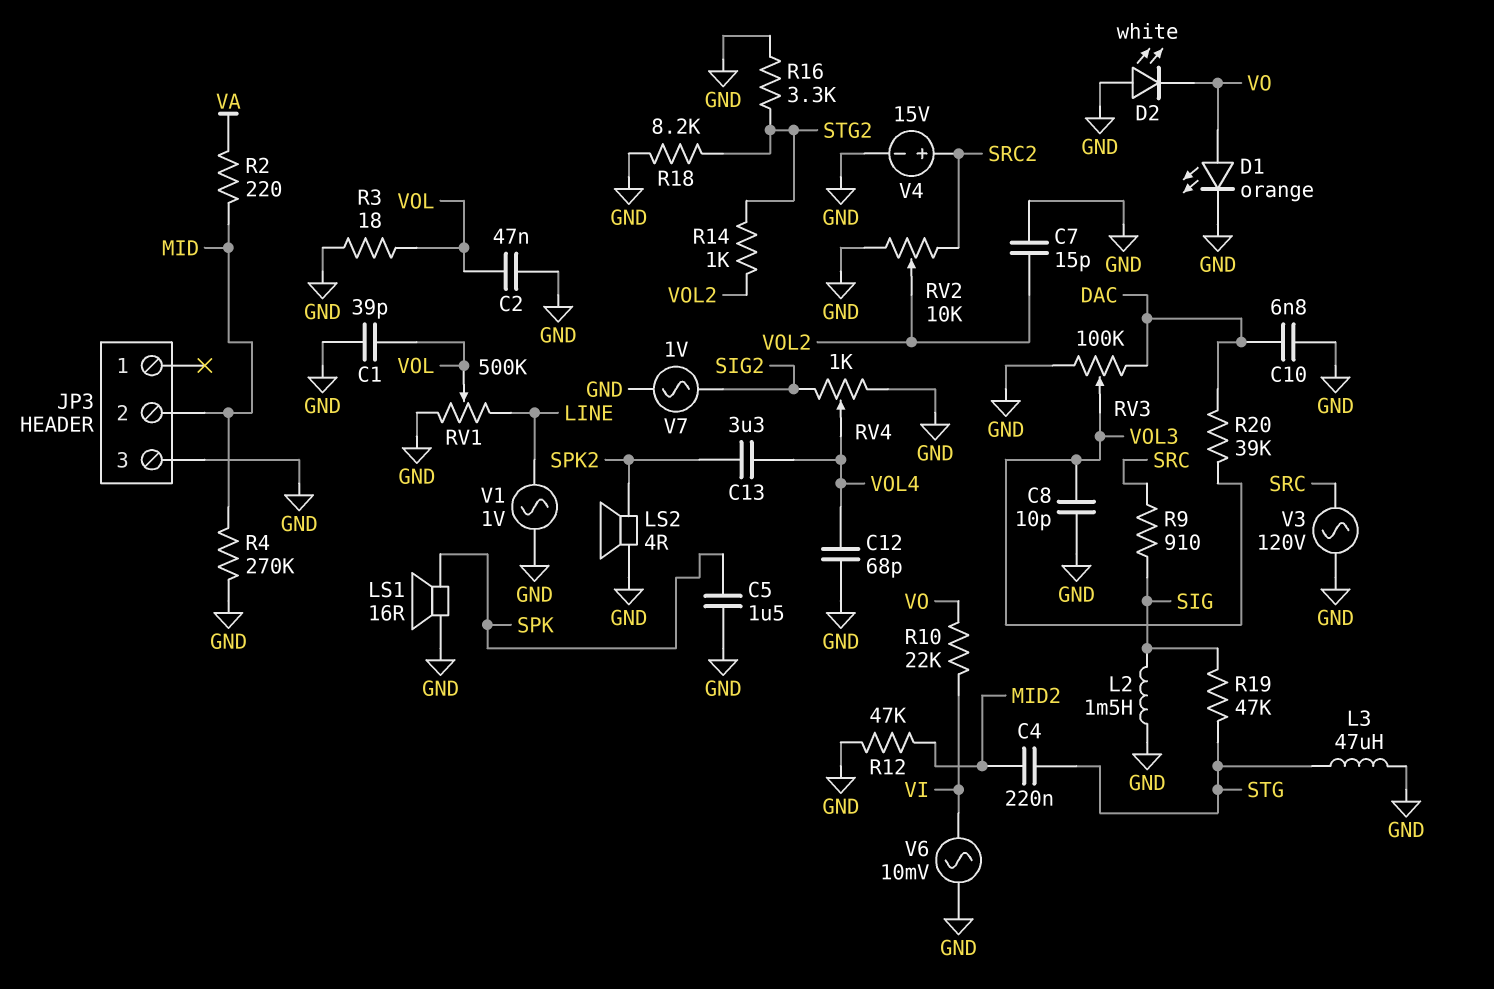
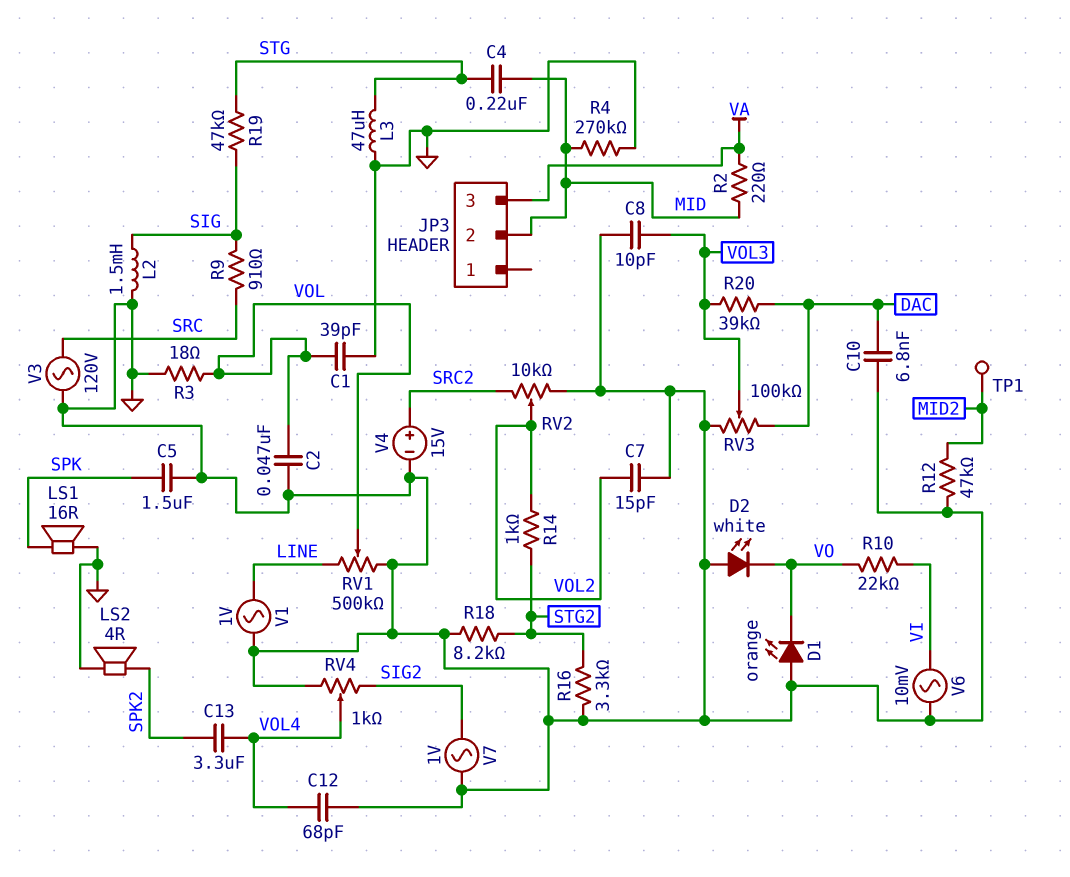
C4: 220nF (MID2, STG) -> 220nF (MID, STG)
D1: LED orange (A VO, K GND) -> LED orange (A GND, K VO)
JP3 pin 3: GND -> VA
TP1: none -> test point (MID2)

